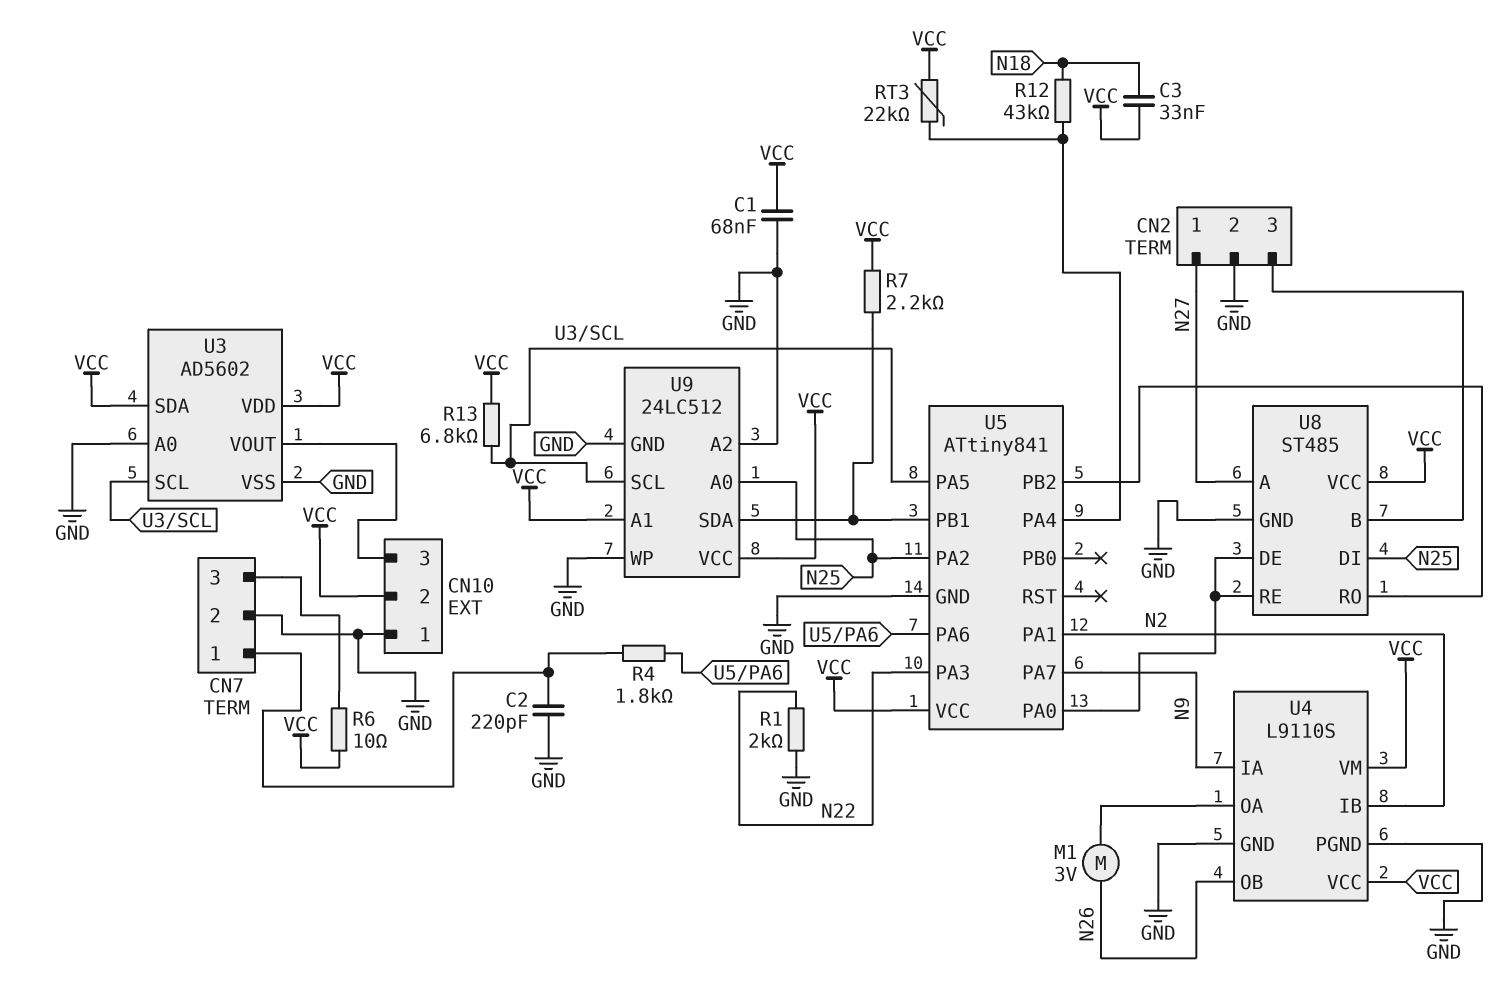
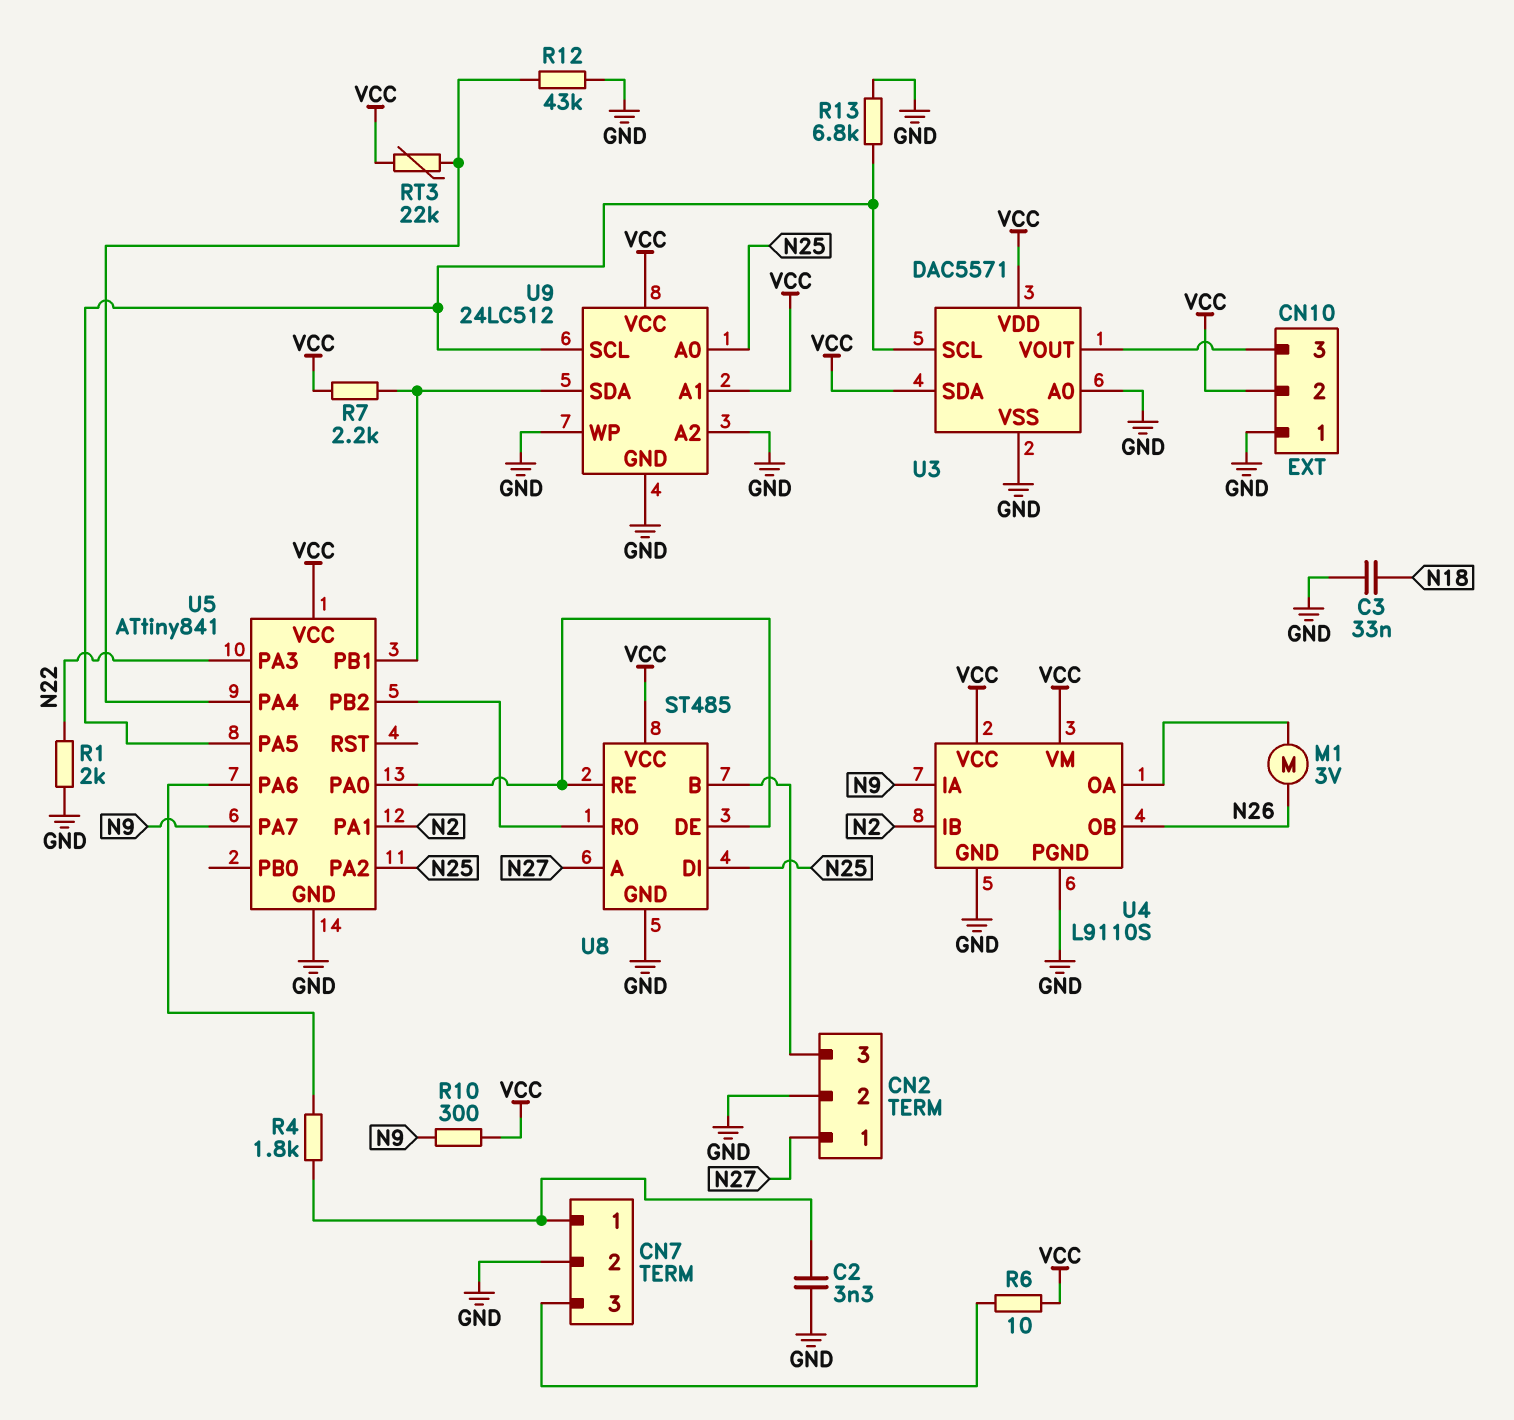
C1: 68nF (GND, VCC) -> none
C2: 220pF (CN7/1, GND) -> 3.3nF (CN7/1, GND)
C3: 33nF (N18, VCC) -> 33nF (GND, N18)
R10: none -> 300 (N9, VCC)
R12: 43k (N18, U5/PA4) -> 43k (GND, U5/PA4)
R13: 6.8k (U3/SCL, VCC) -> 6.8k (GND, U3/SCL)
U3: AD5602 -> DAC5571

